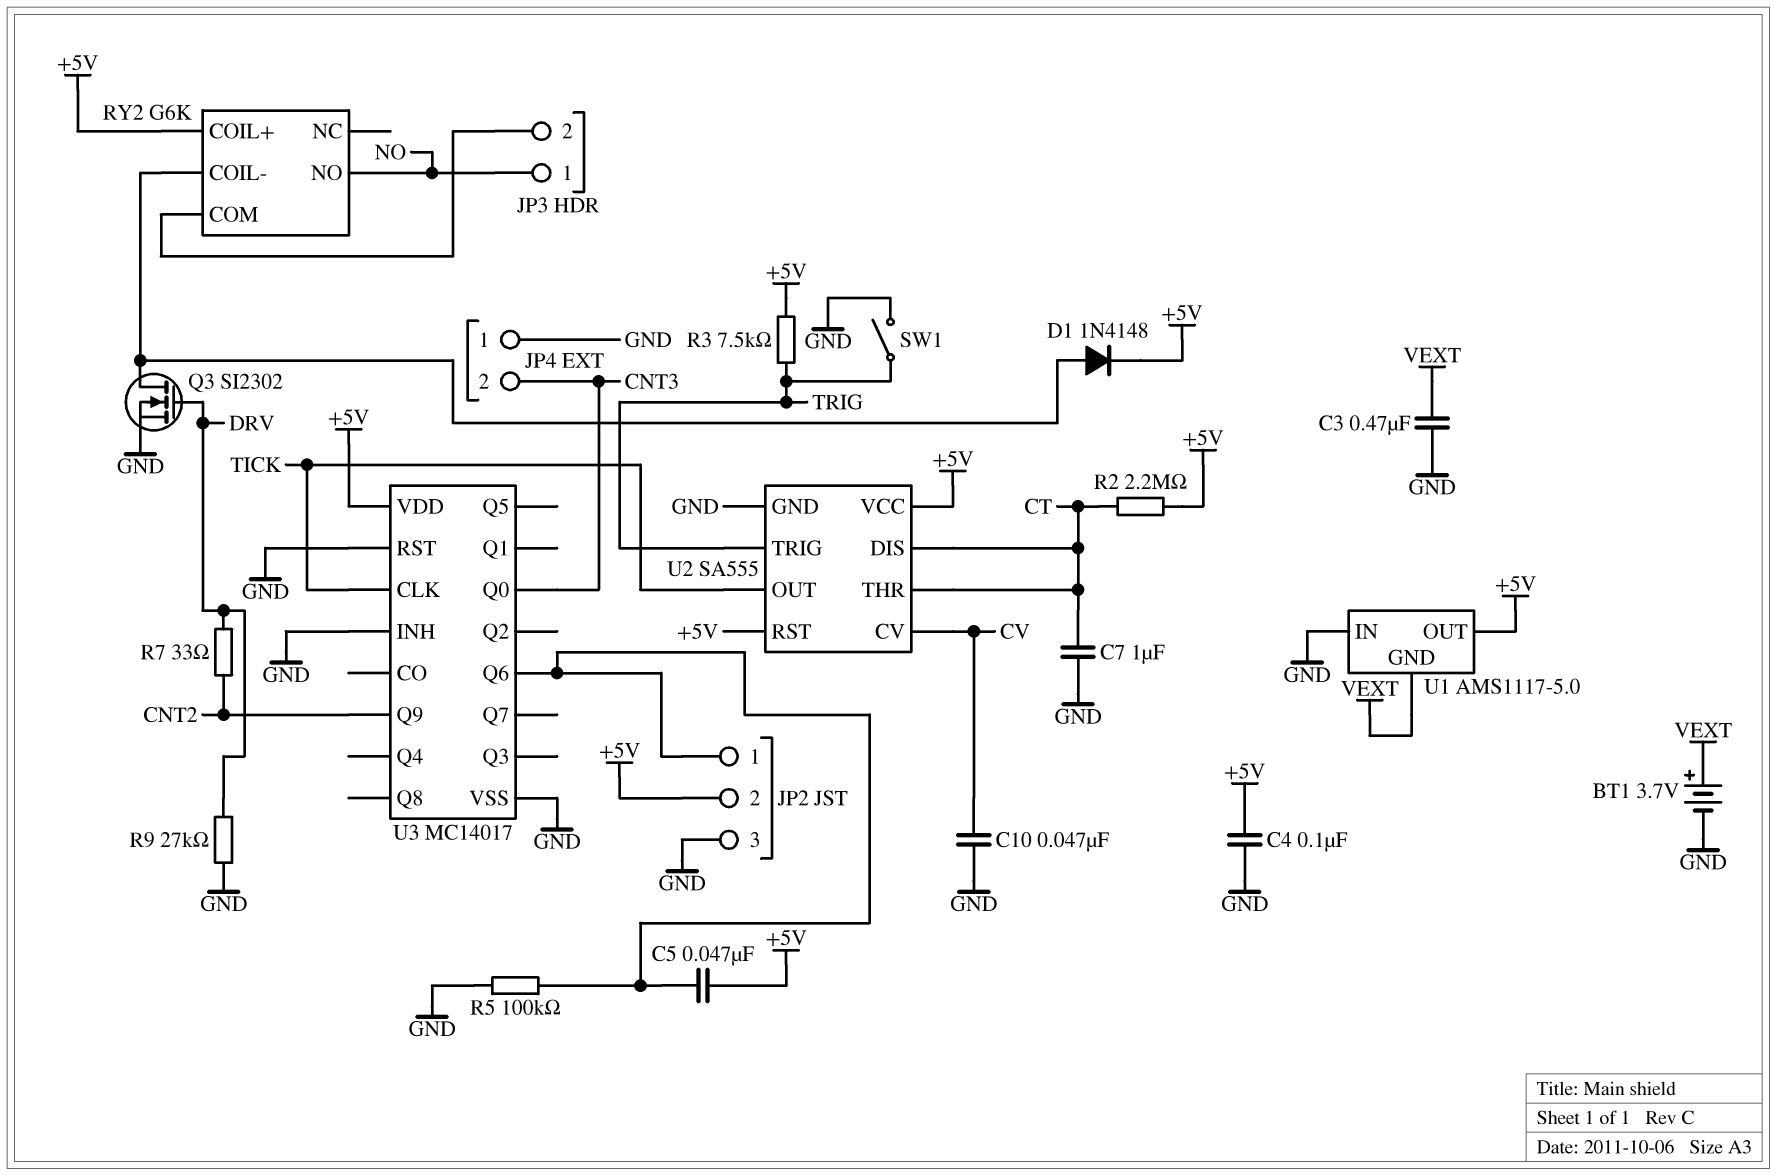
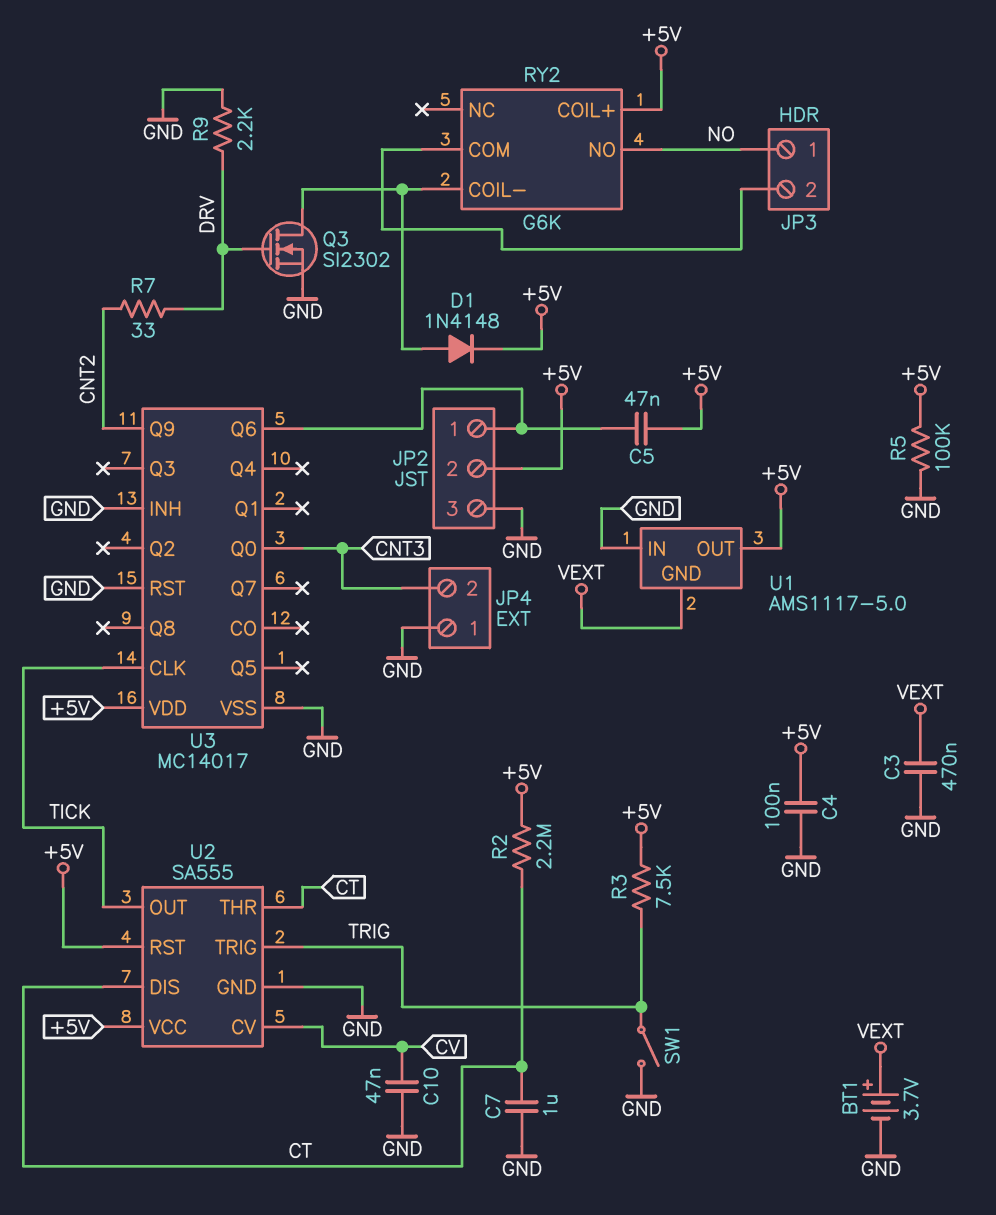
R5: 100k (GND, JP2/1) -> 100k (+5V, GND)
R9: 27k (DRV, GND) -> 2.2k (DRV, GND)

